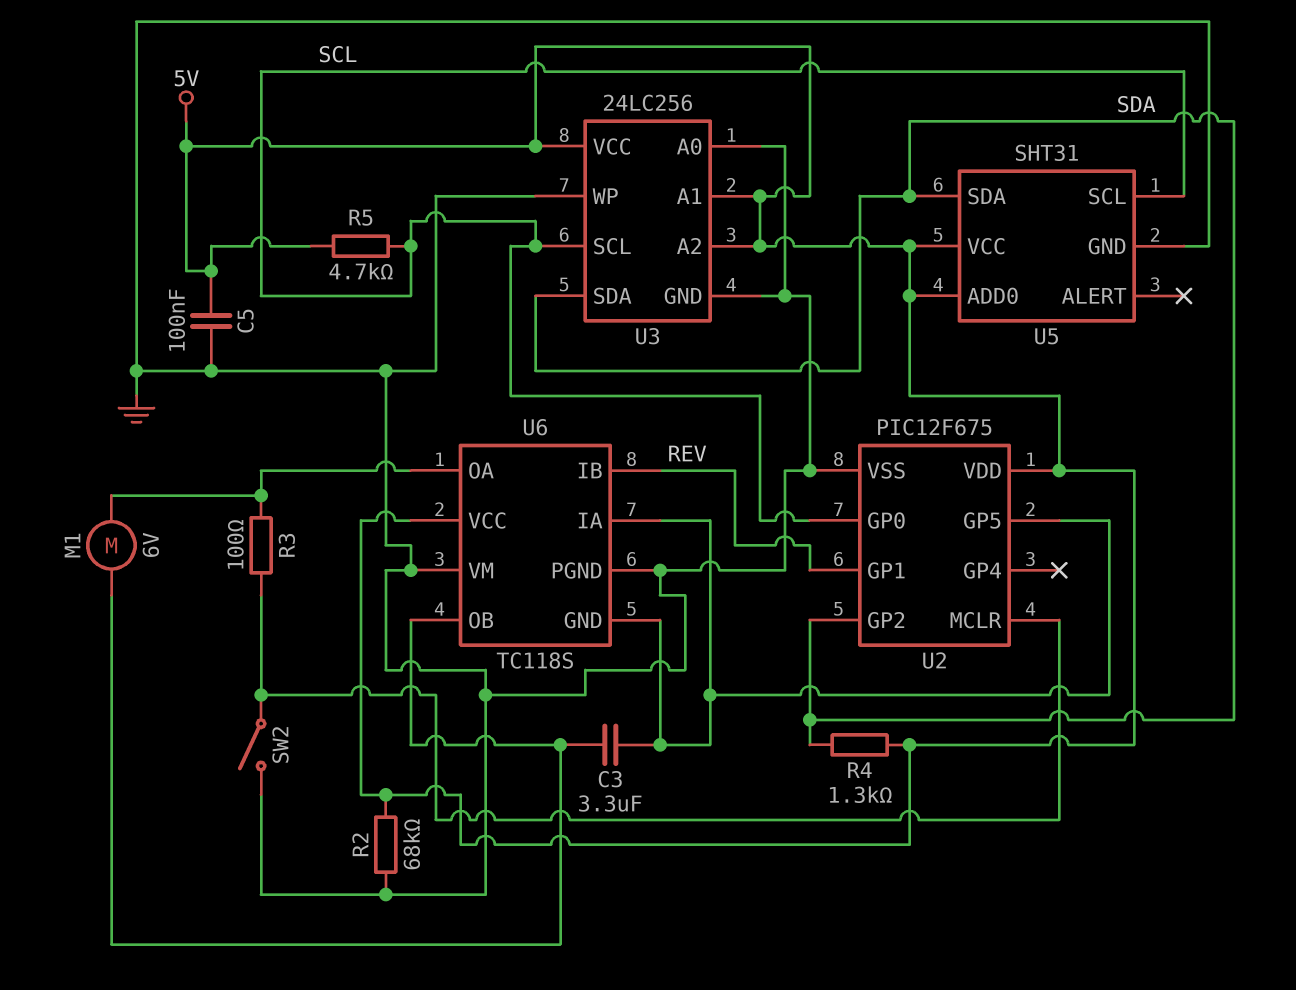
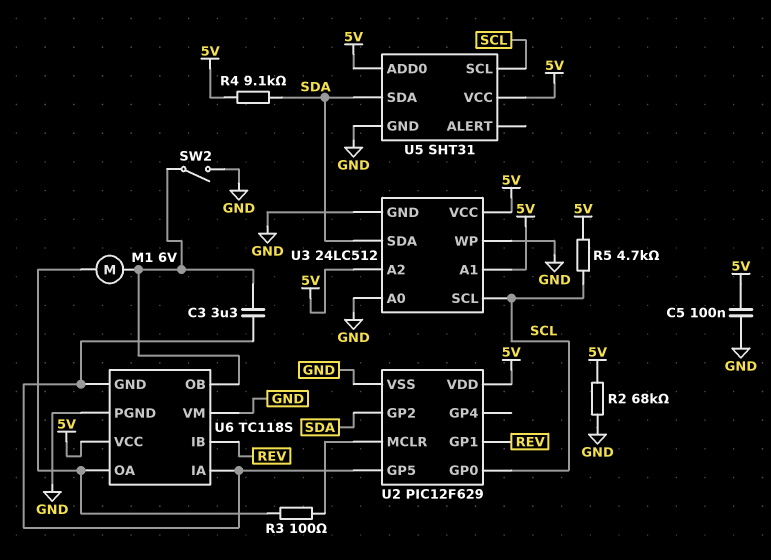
R4: 1.3k (5V, SDA) -> 9.1k (5V, SDA)
SW2: switch (GND, U2/MCLR) -> switch (GND, U6/OB)
U2: PIC12F675 -> PIC12F629
U3: 24LC256 -> 24LC512

